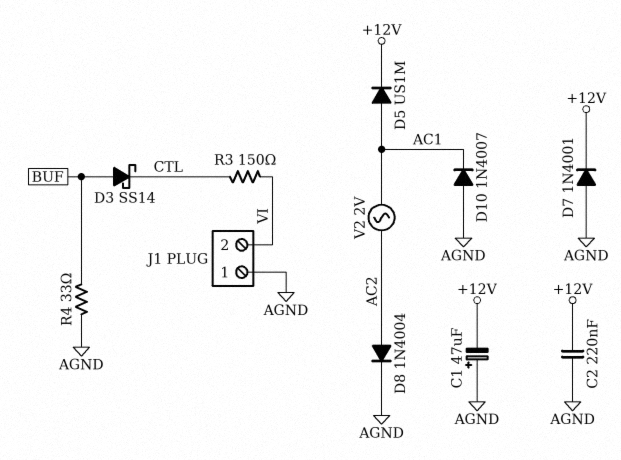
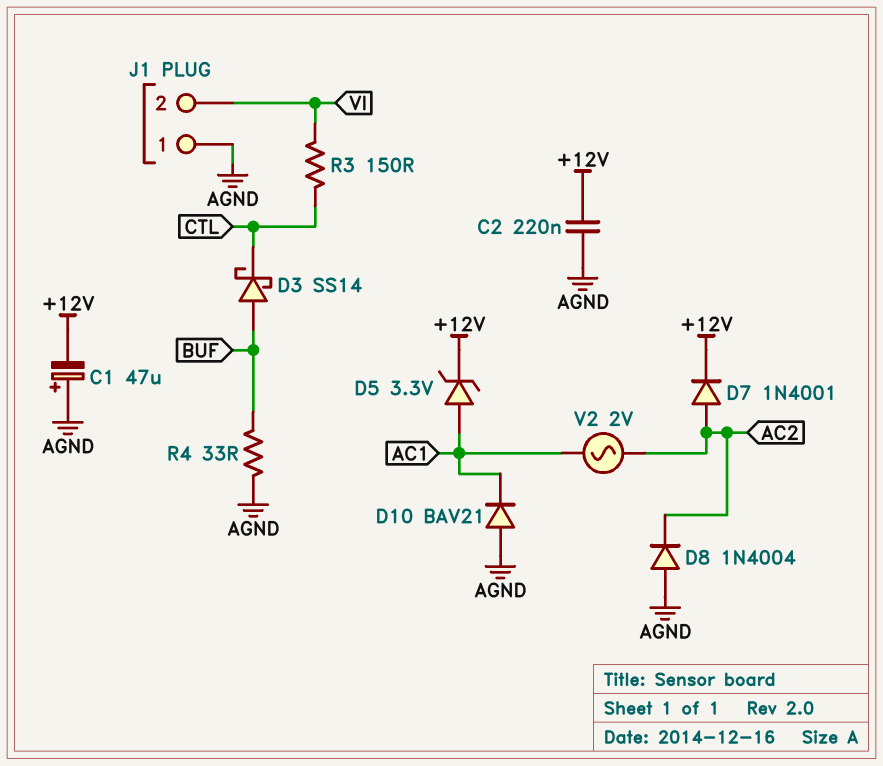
D5: diode US1M (A AC1, K +12V) -> zener 3.3V (A AC1, K +12V)
D7: diode 1N4001 (A AGND, K +12V) -> diode 1N4001 (A AC2, K +12V)
D8: diode 1N4004 (A AC2, K AGND) -> diode 1N4004 (A AGND, K AC2)
D10: diode 1N4007 (A AGND, K AC1) -> diode BAV21 (A AGND, K AC1)

